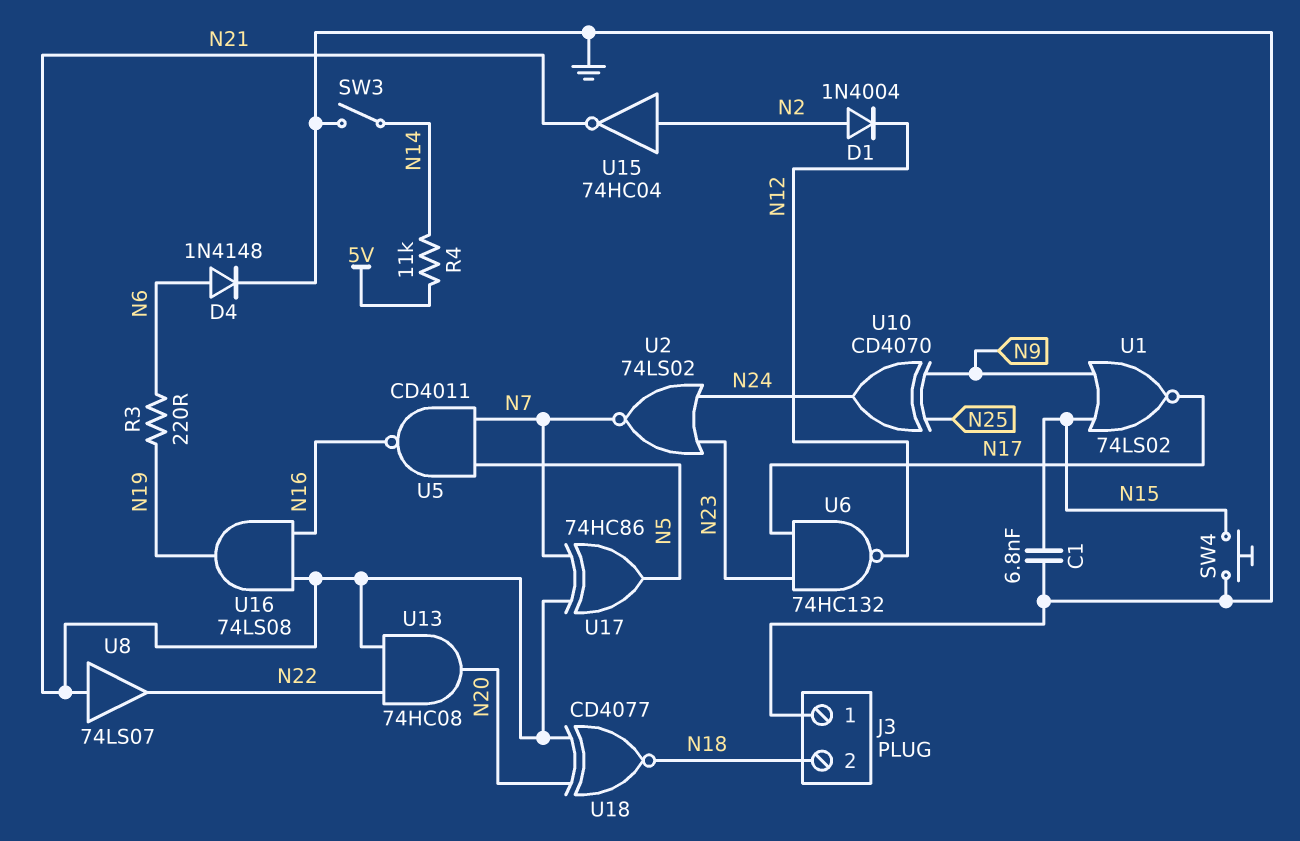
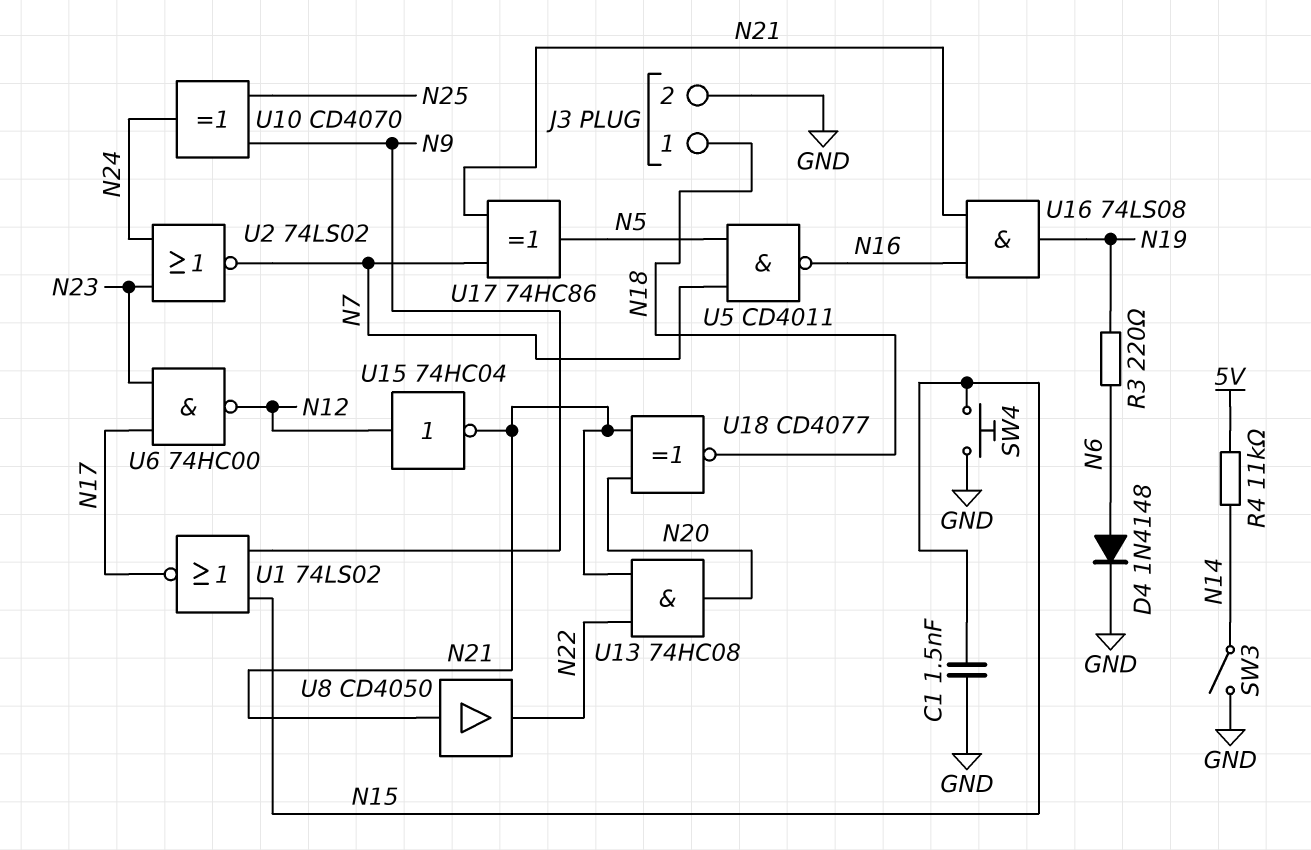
C1: 6.8nF (GND, N15) -> 1.5nF (GND, N15)
D1: diode 1N4004 (A N2, K N12) -> none
J3 pin 1: GND -> N18
J3 pin 2: N18 -> GND
U6: NAND 74HC132 (in N17, in N23, out N12) -> NAND 74HC00 (in N17, in N23, out N12)
U8: buffer 74LS07 (in N21, out N22) -> buffer CD4050 (in N21, out N22)
U15: NOT 74HC04 (in N2, out N21) -> NOT 74HC04 (in N12, out N21)

